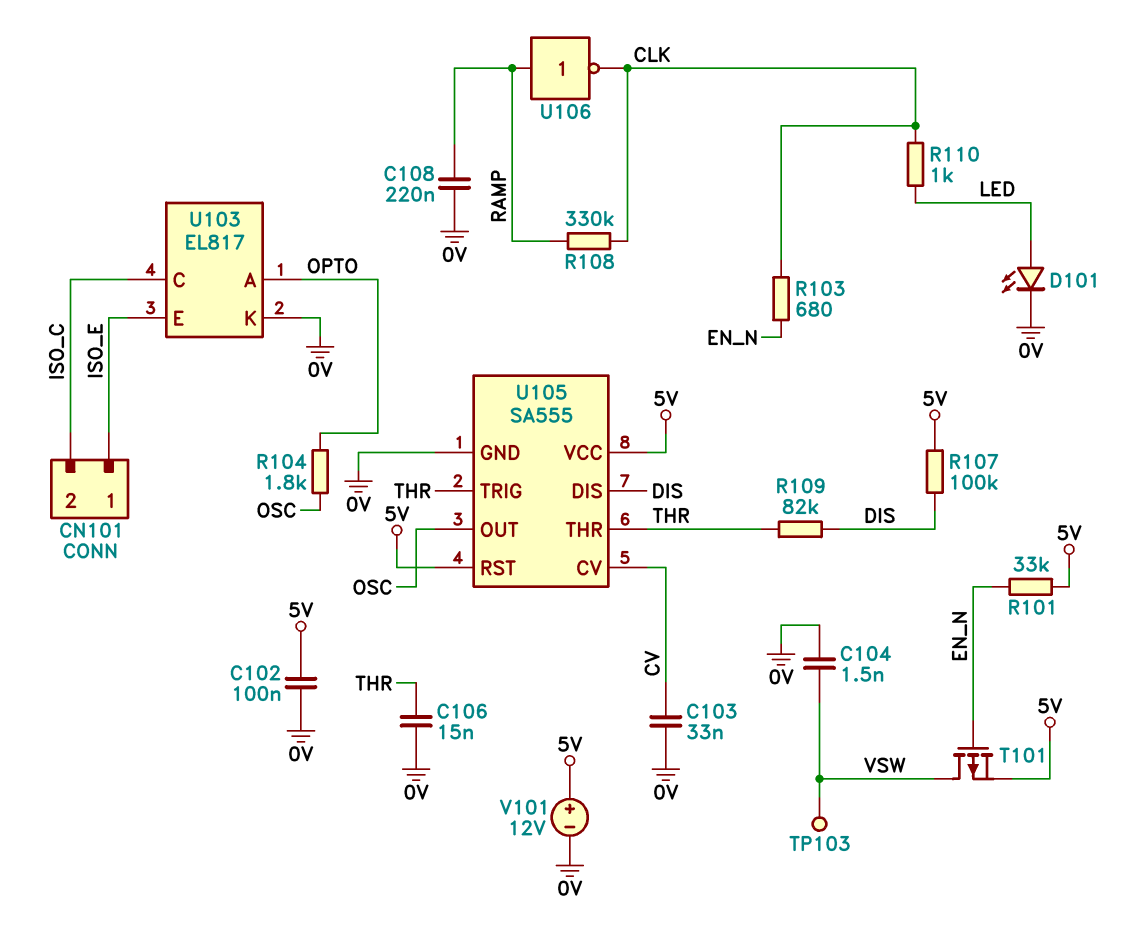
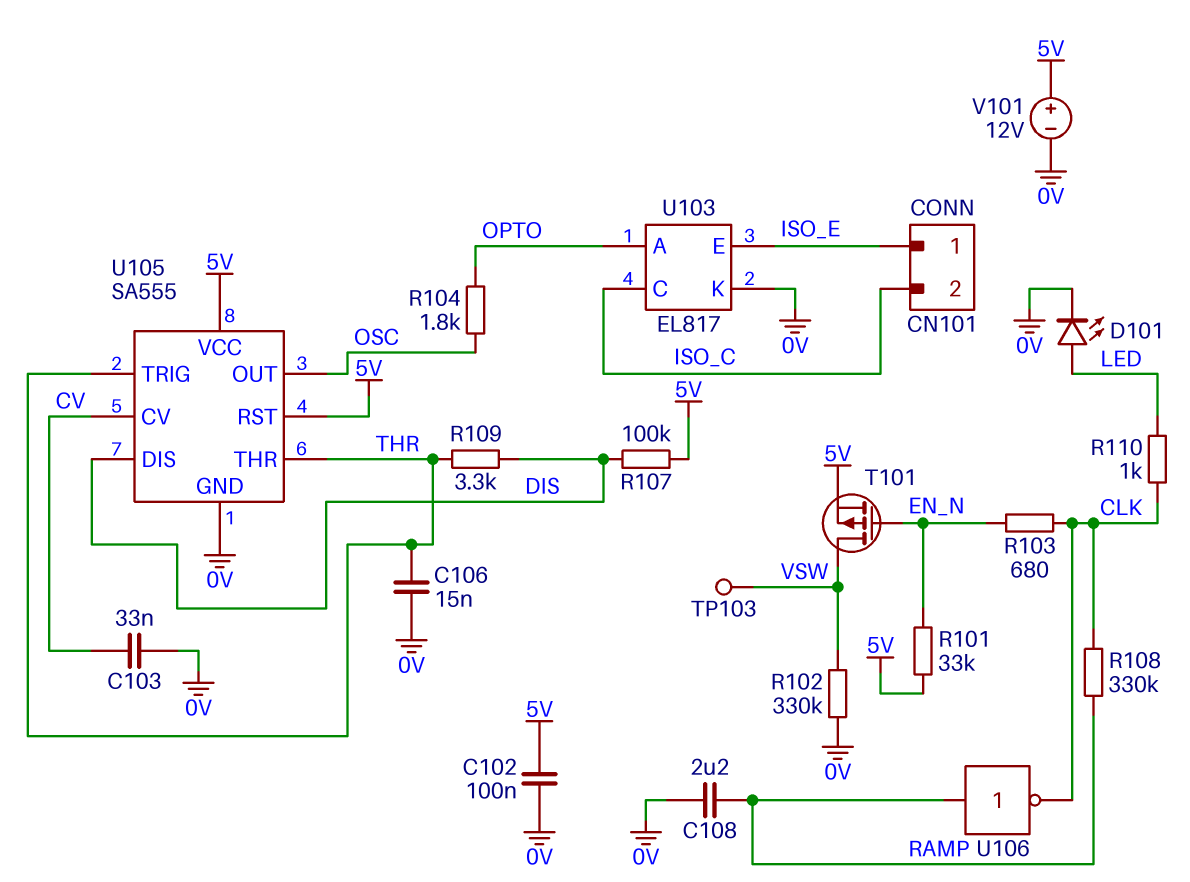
C104: 1.5nF (0V, VSW) -> none
C108: 220nF (0V, RAMP) -> 2.2uF (0V, RAMP)
R102: none -> 330k (0V, VSW)
R109: 82k (DIS, THR) -> 3.3k (DIS, THR)

